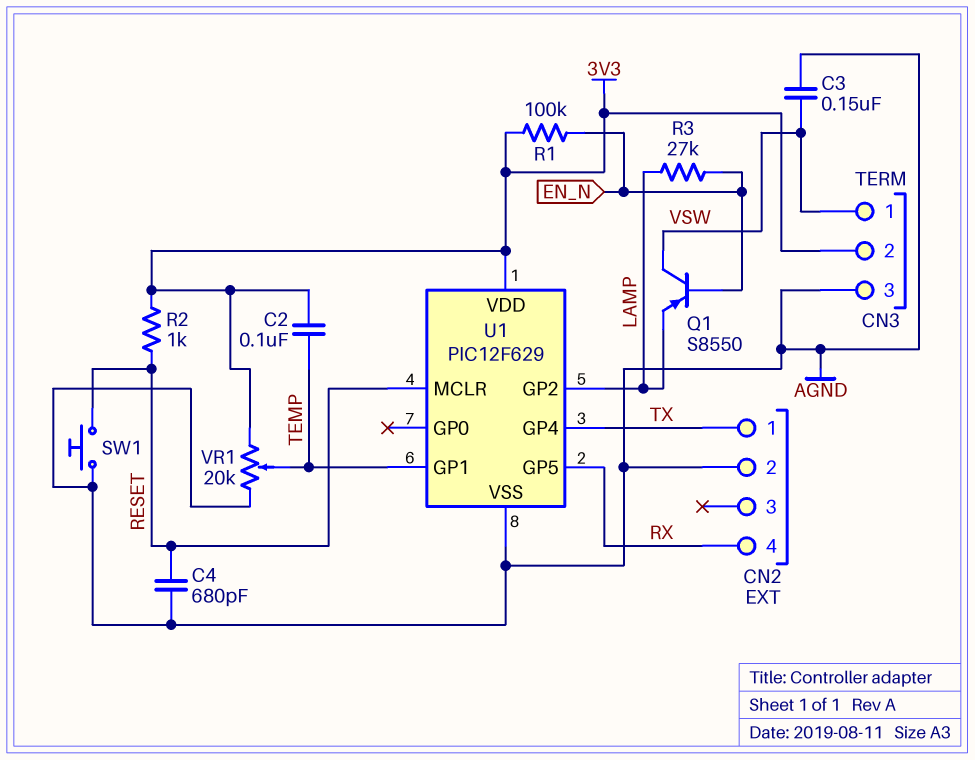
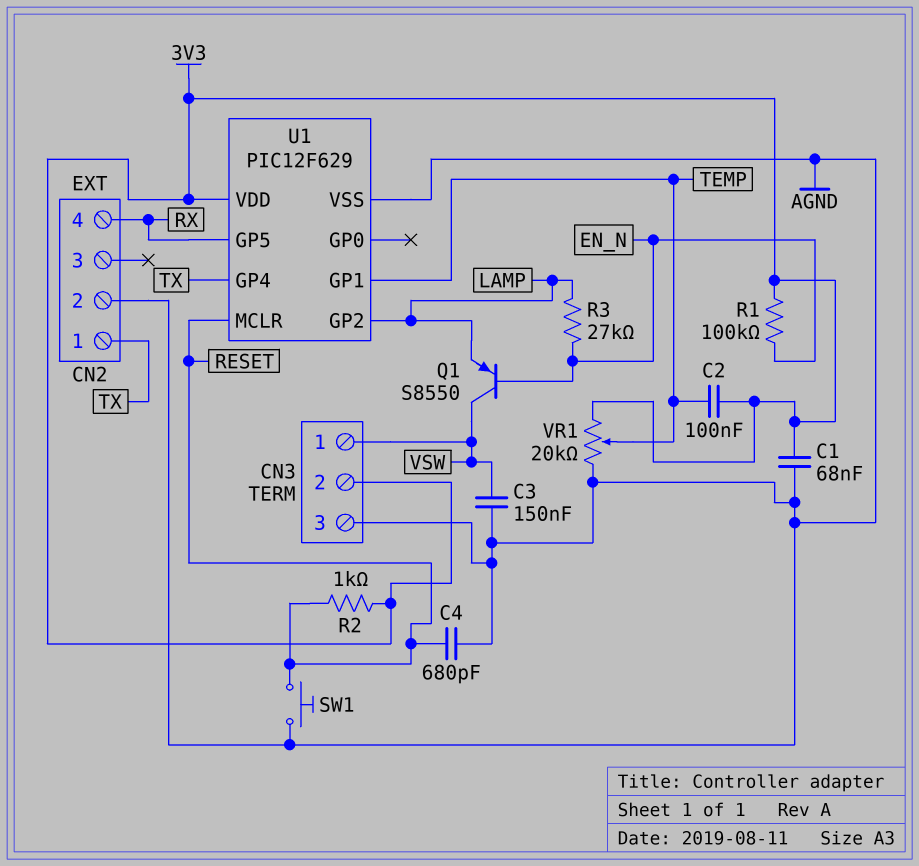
C1: none -> 68nF (3V3, AGND)

